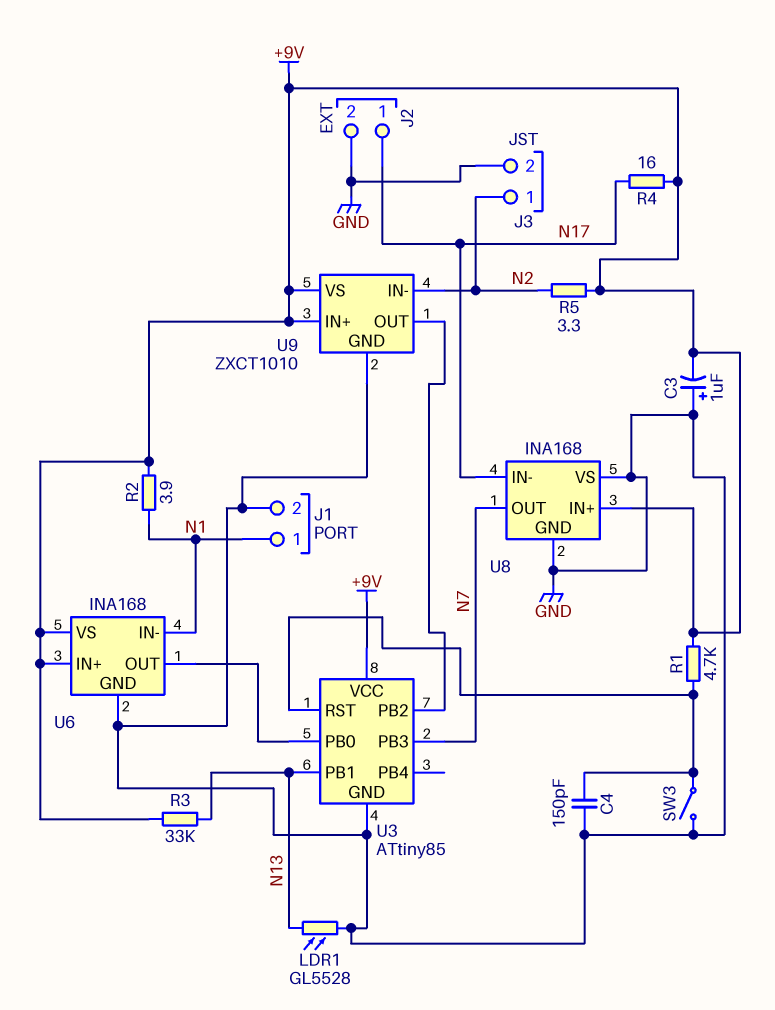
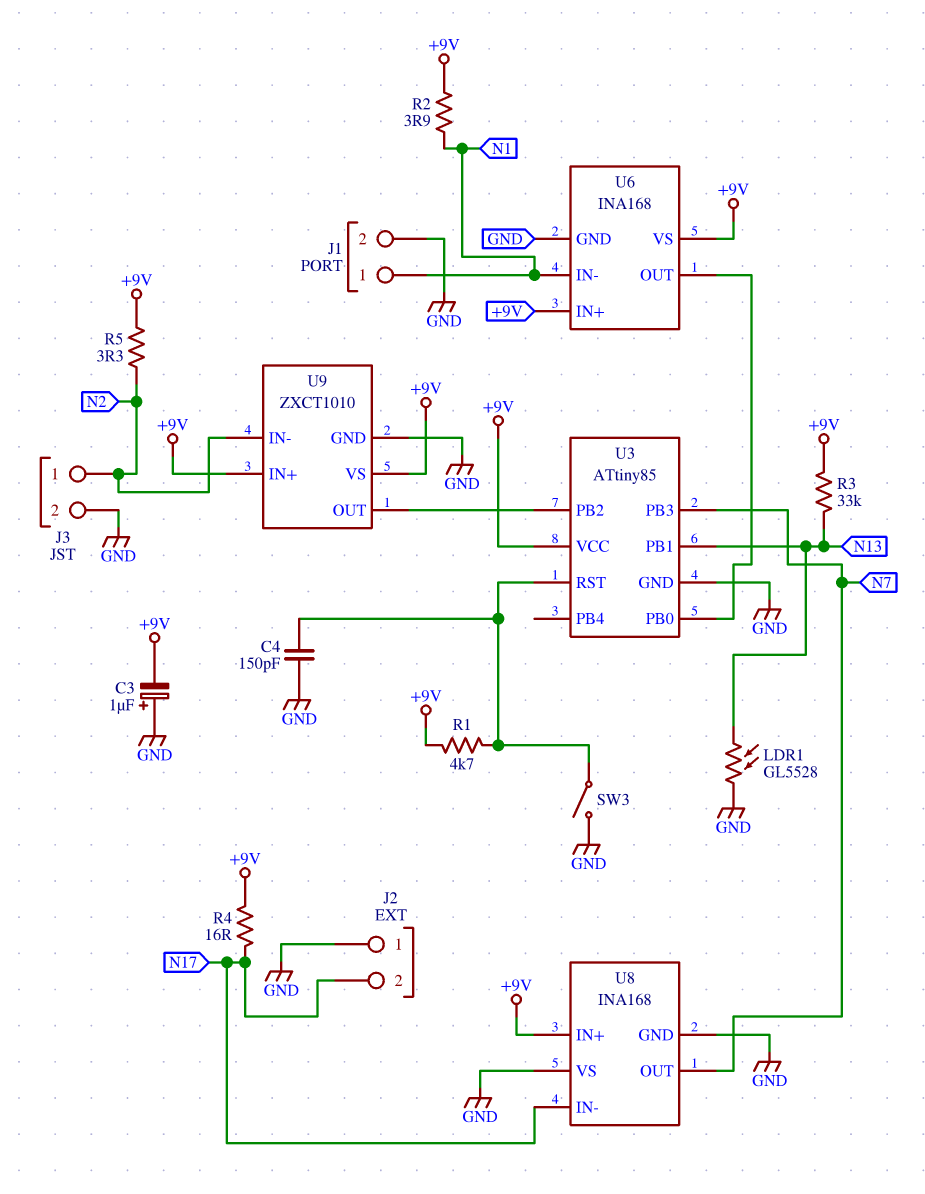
J2 pin 1: N17 -> GND
J2 pin 2: GND -> N17

